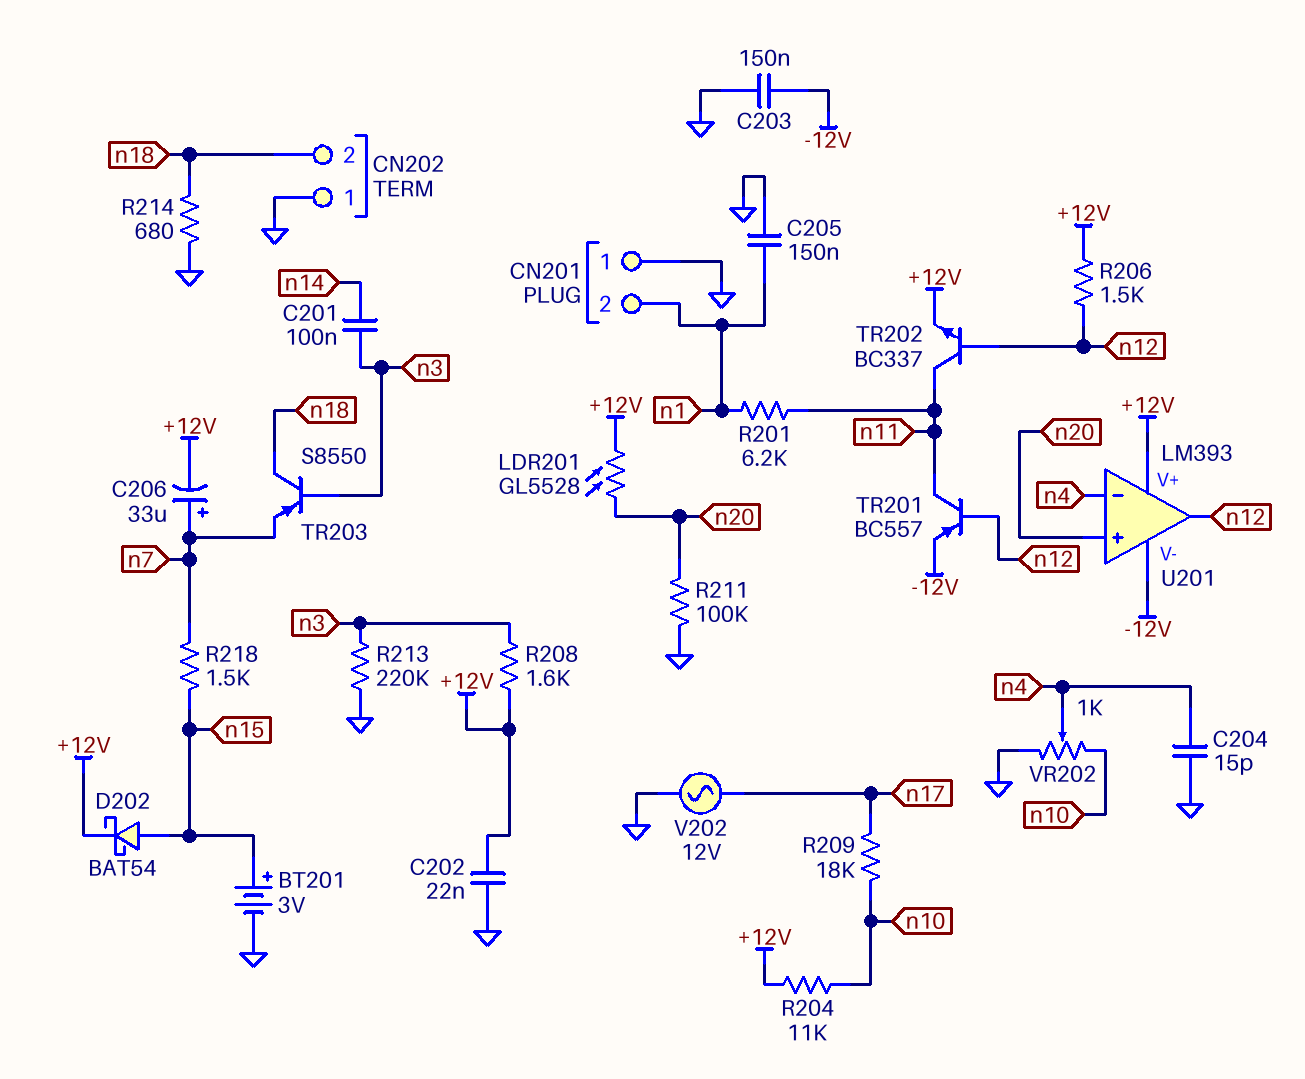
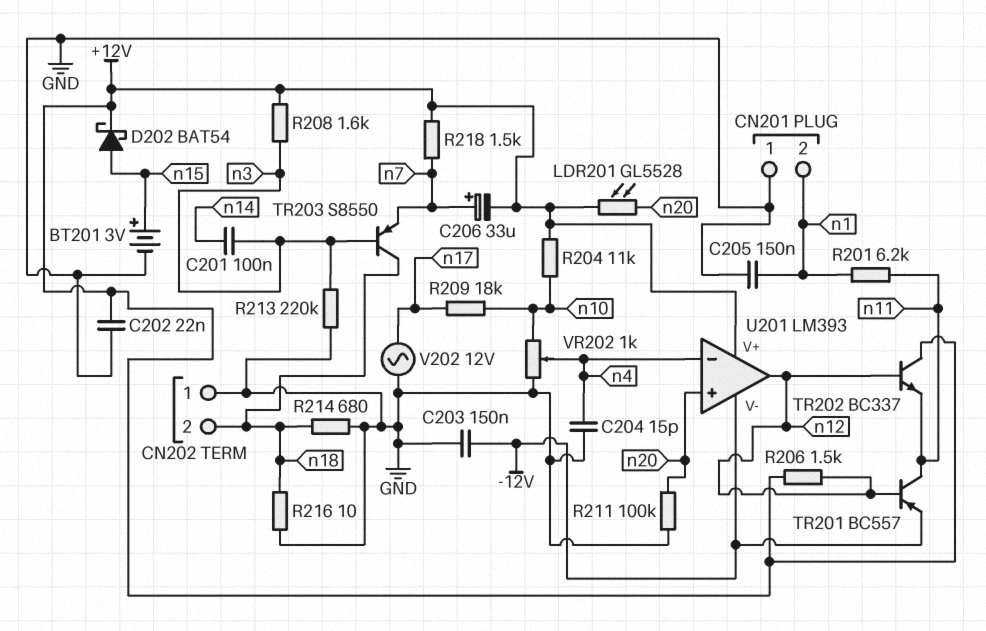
R216: none -> 10 (GND, n18)
R218: 1.5k (n7, n15) -> 1.5k (+12V, n7)
TR202: NPN BC337 (B n12, C n11, E +12V) -> NPN BC337 (B n12, C +12V, E n11)

